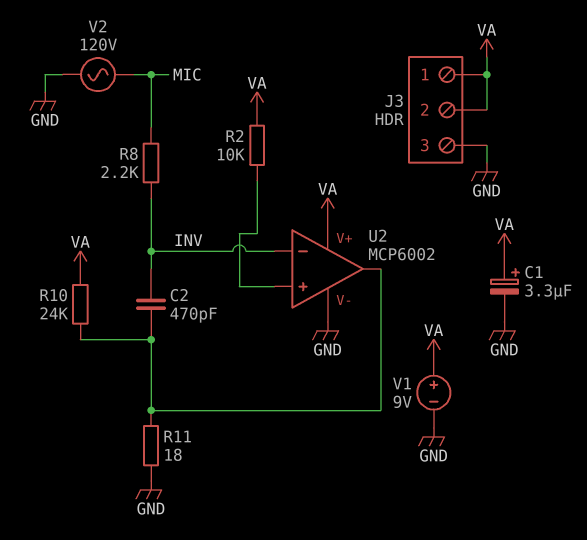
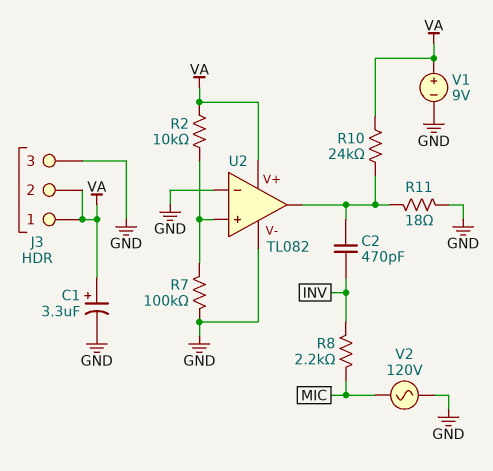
R7: none -> 100k (GND, U2/in+)
U2: MCP6002 -> TL082
U2 pin in-: INV -> GND

